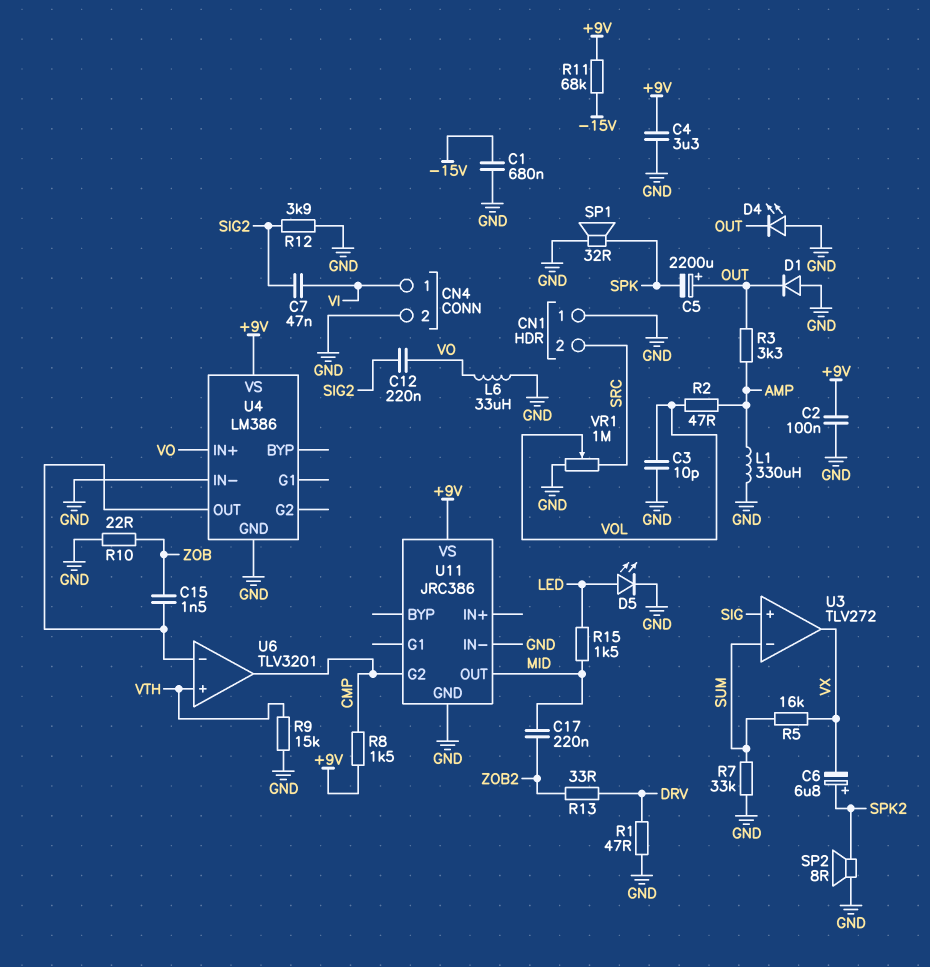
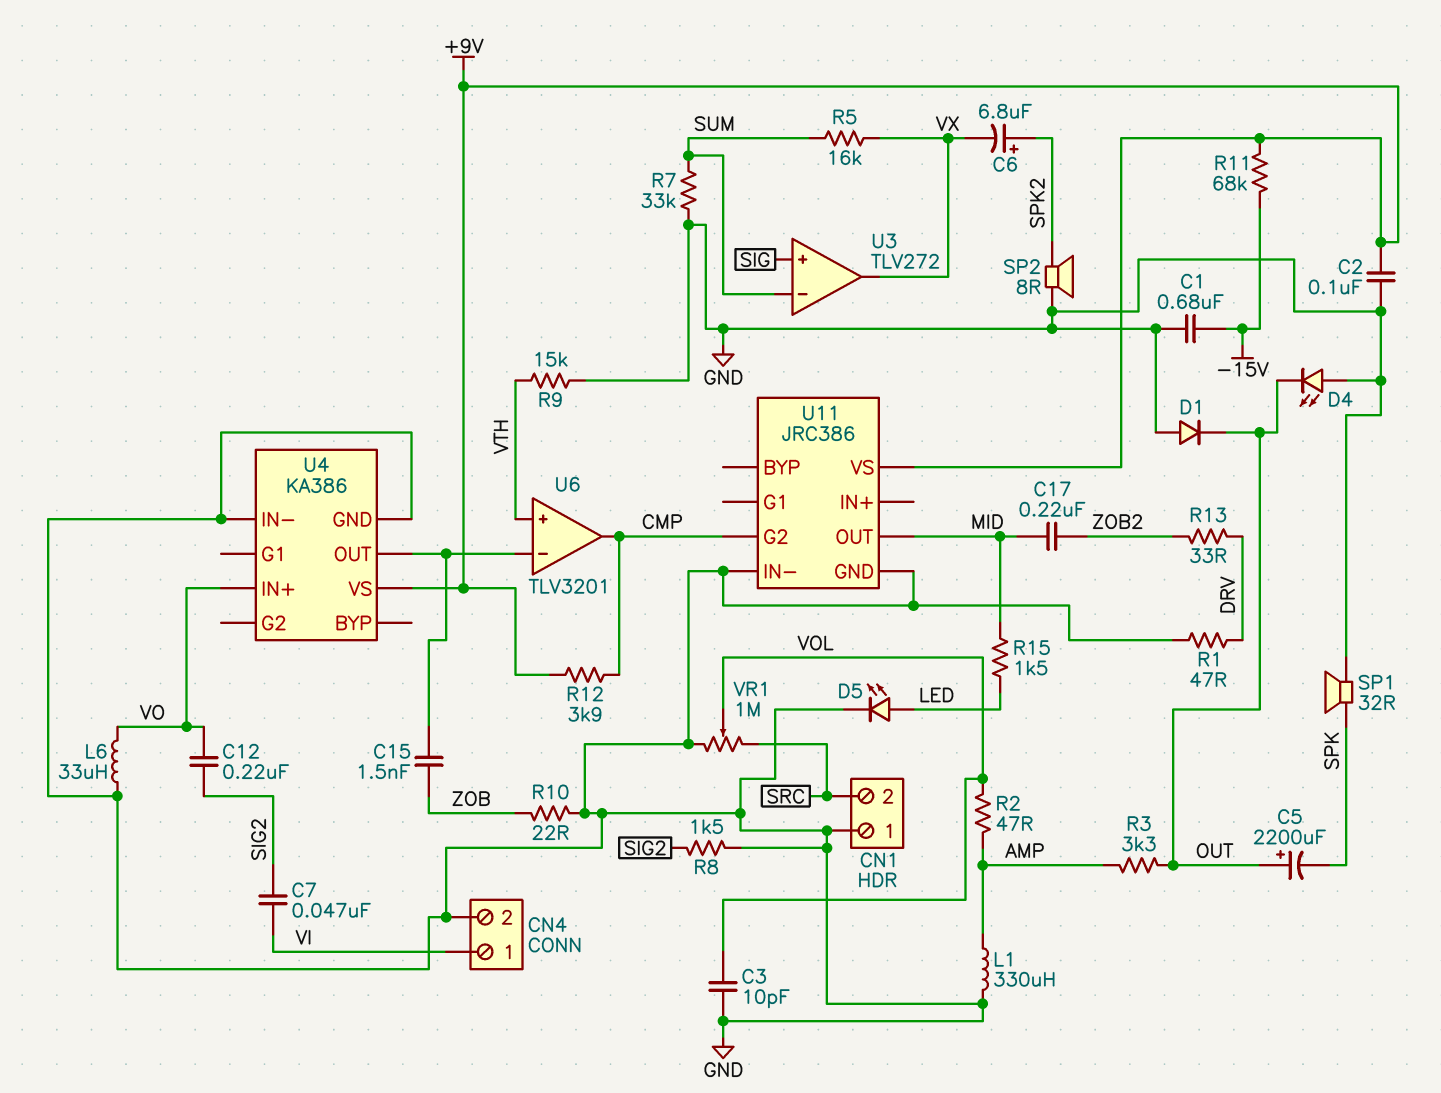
C4: 3.3uF (+9V, GND) -> none
R8: 1.5k (+9V, CMP) -> 1.5k (GND, SIG2)
R12: 3.9k (GND, SIG2) -> 3.9k (+9V, CMP)
U4: LM386 -> KA386

